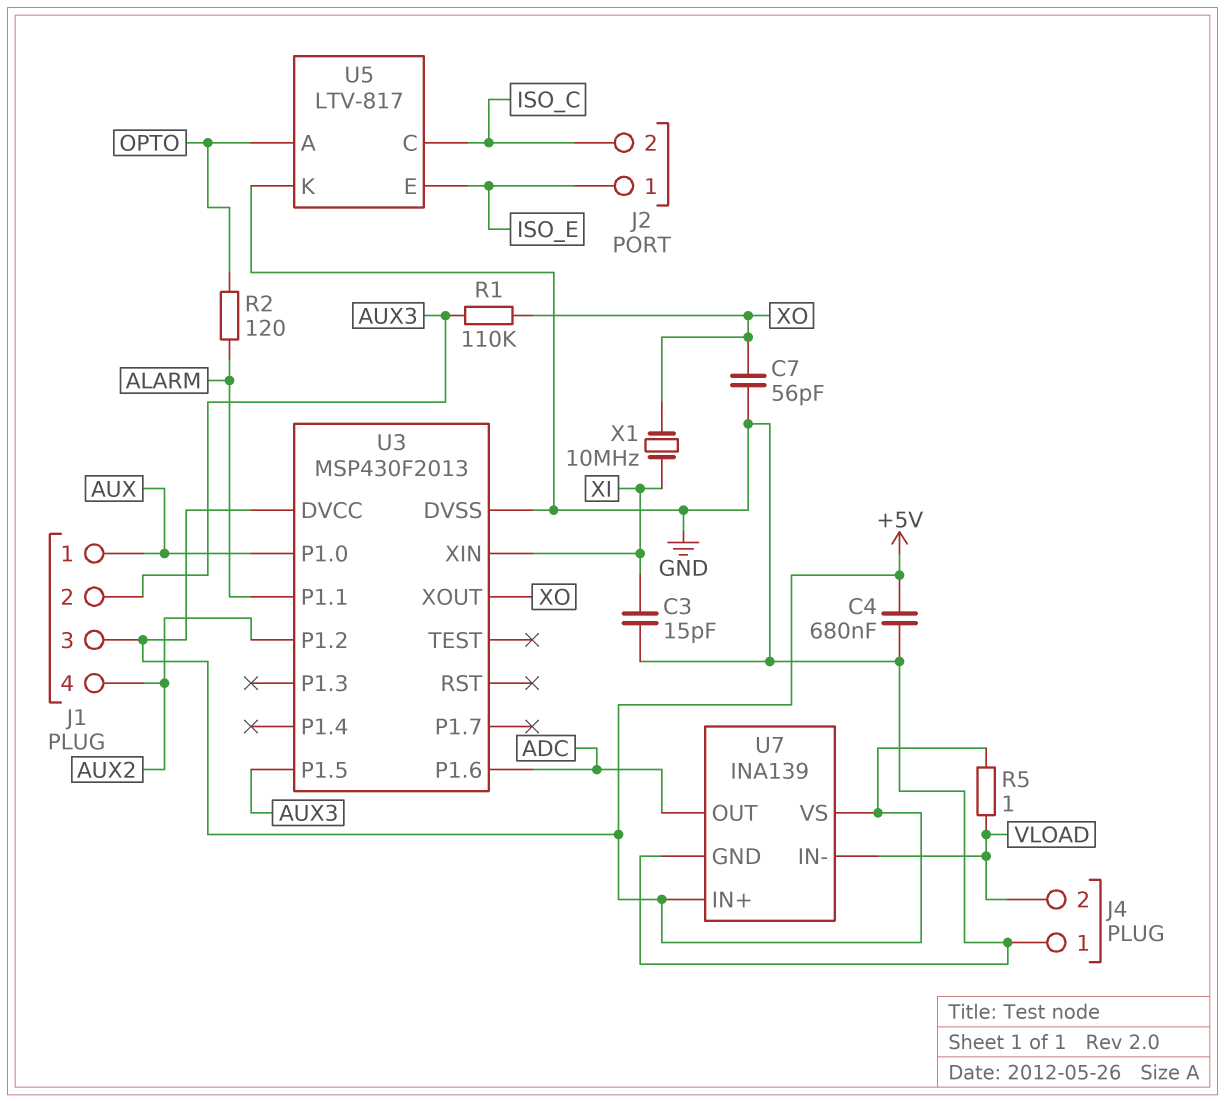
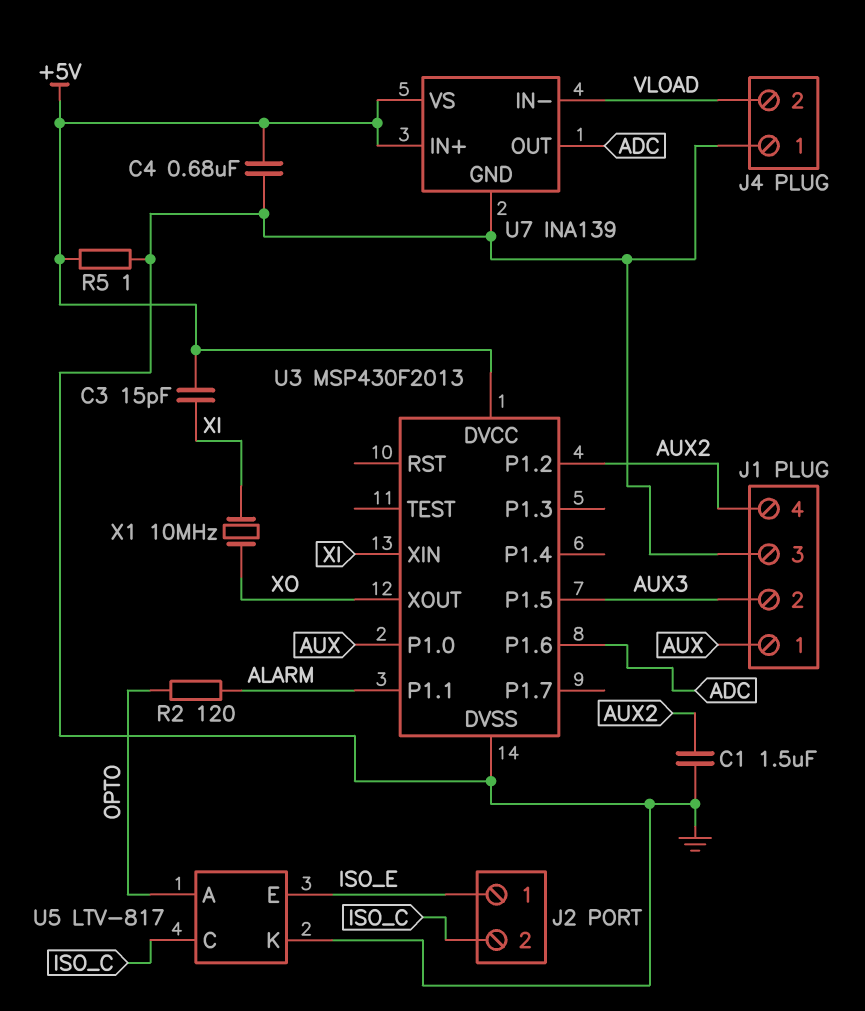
C1: none -> 1.5uF (AUX2, GND)
C3: 15pF (GND, XI) -> 15pF (+5V, XI)
C7: 56pF (GND, XO) -> none
J1 pin 3: +5V -> GND
R1: 110k (AUX3, XO) -> none
R5: 1 (+5V, VLOAD) -> 1 (+5V, GND)

